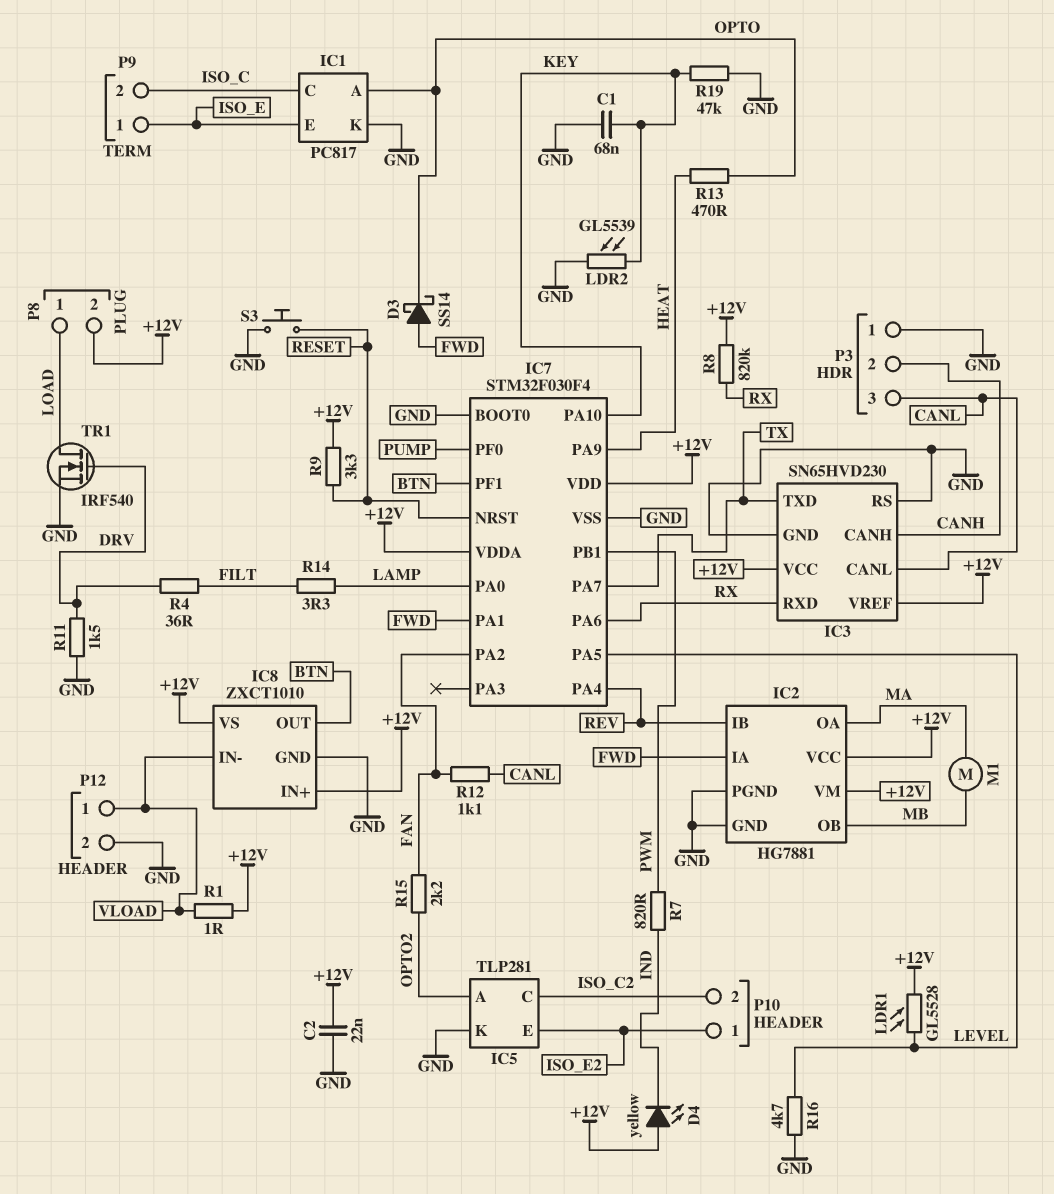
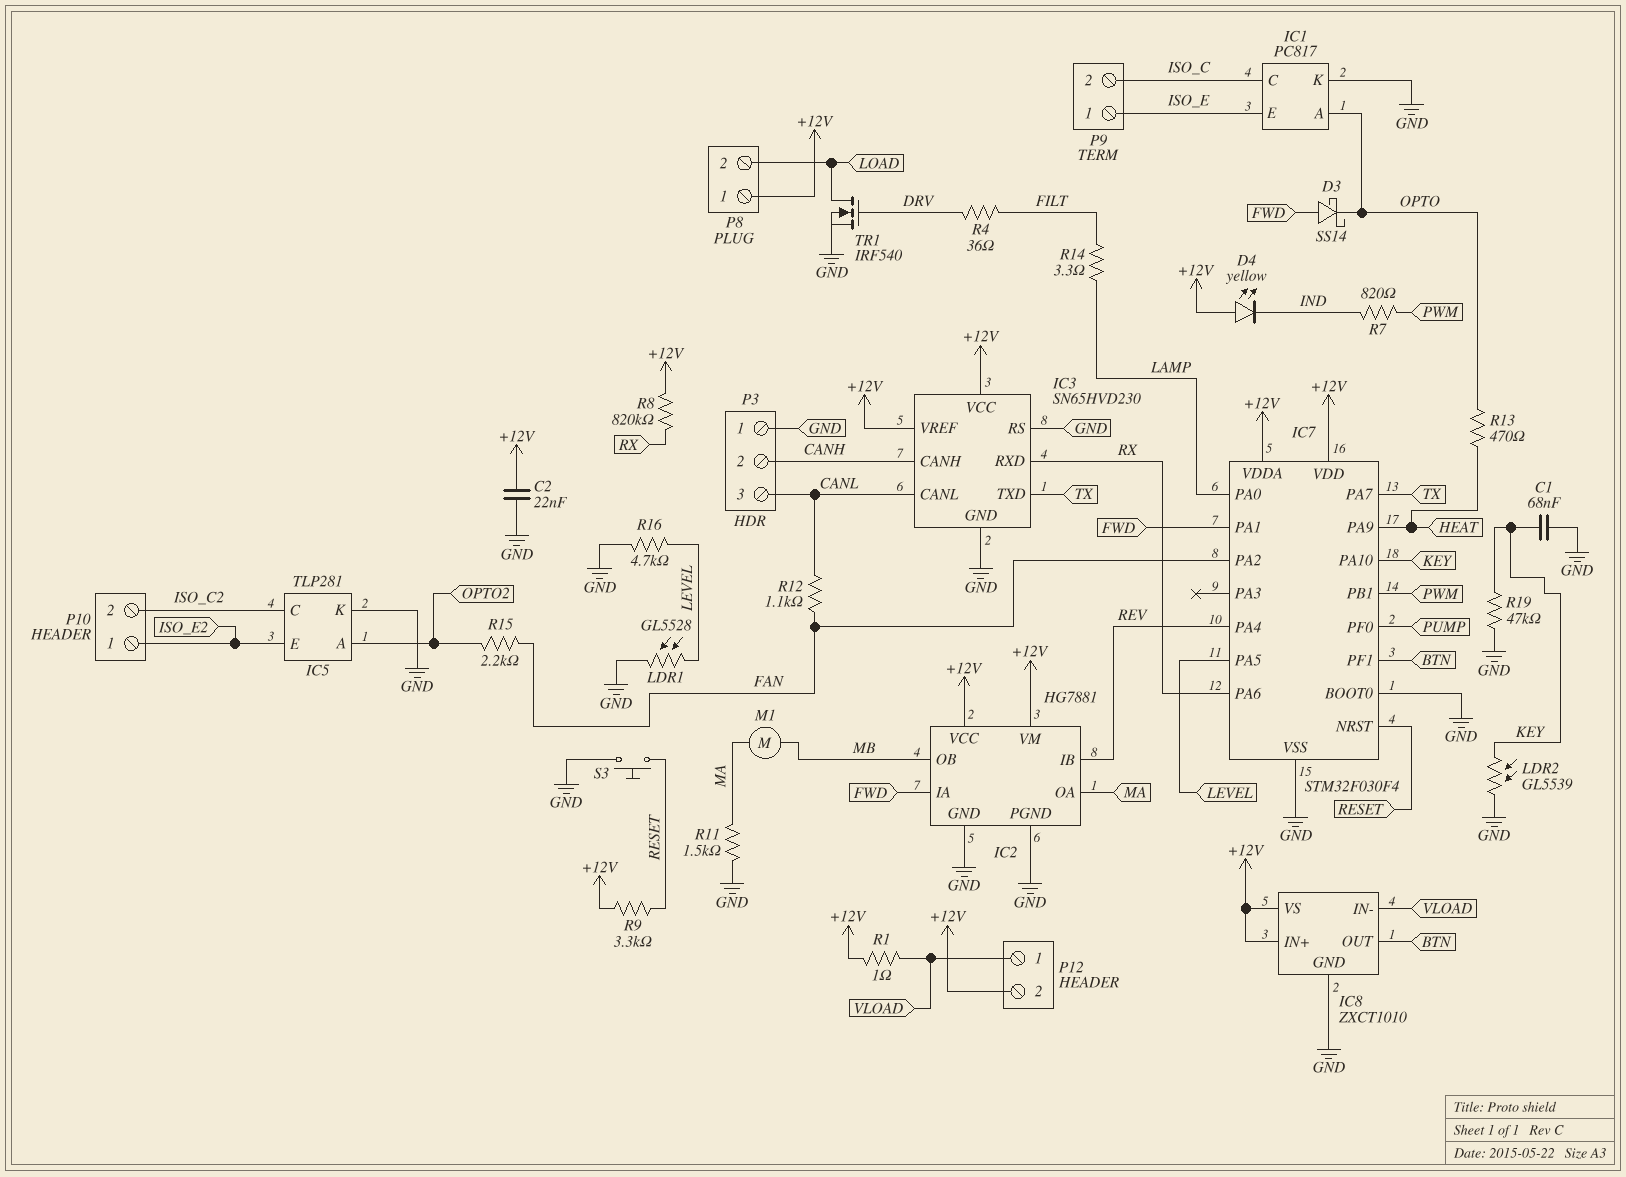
LDR1: GL5528 (+12V, LEVEL) -> GL5528 (GND, LEVEL)
P8 pin 1: LOAD -> +12V
P8 pin 2: +12V -> LOAD
P12 pin 2: GND -> +12V
R11: 1.5k (DRV, GND) -> 1.5k (GND, MA)

